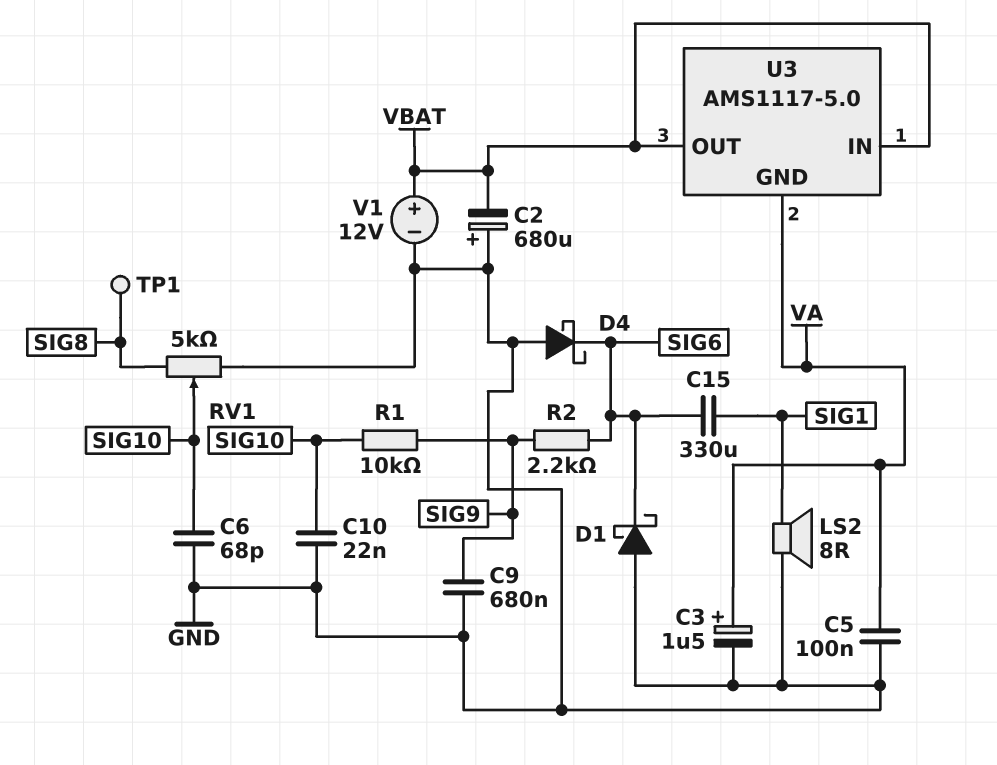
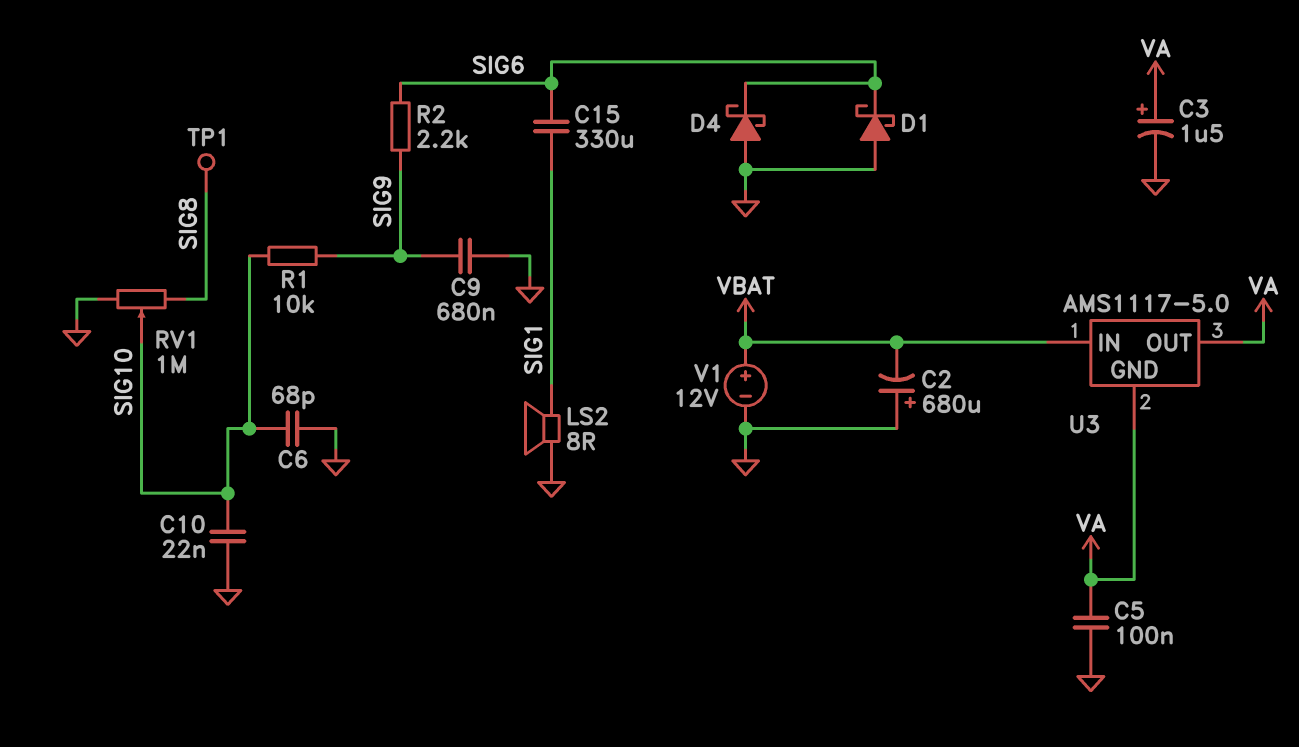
RV1: 5k (GND, SIG8, wiper SIG10) -> 1M (GND, SIG8, wiper SIG10)
U3 pin OUT: VBAT -> VA

